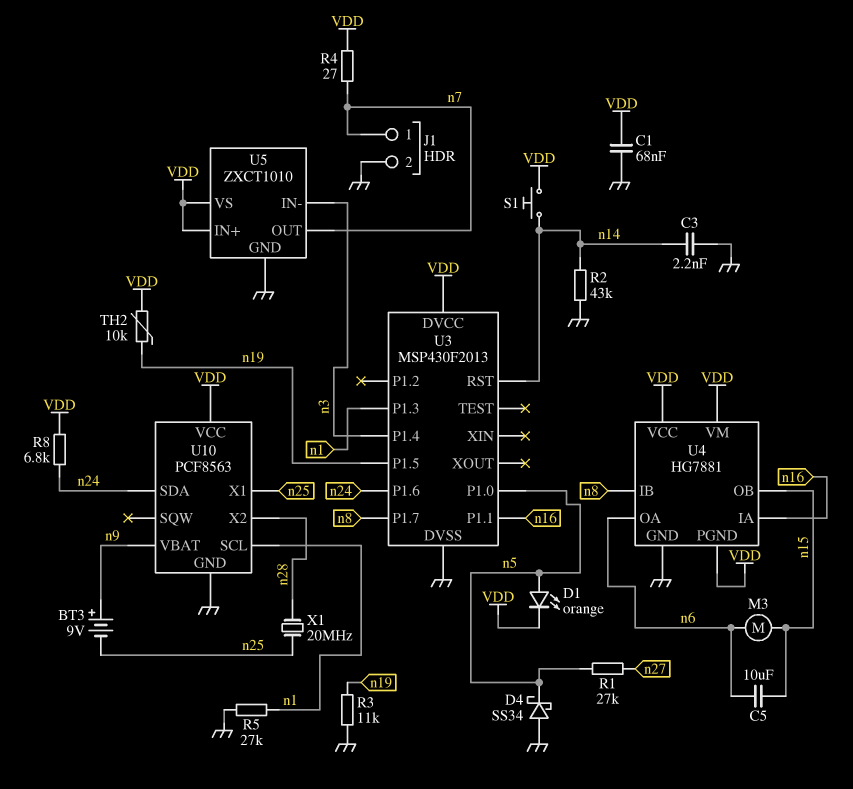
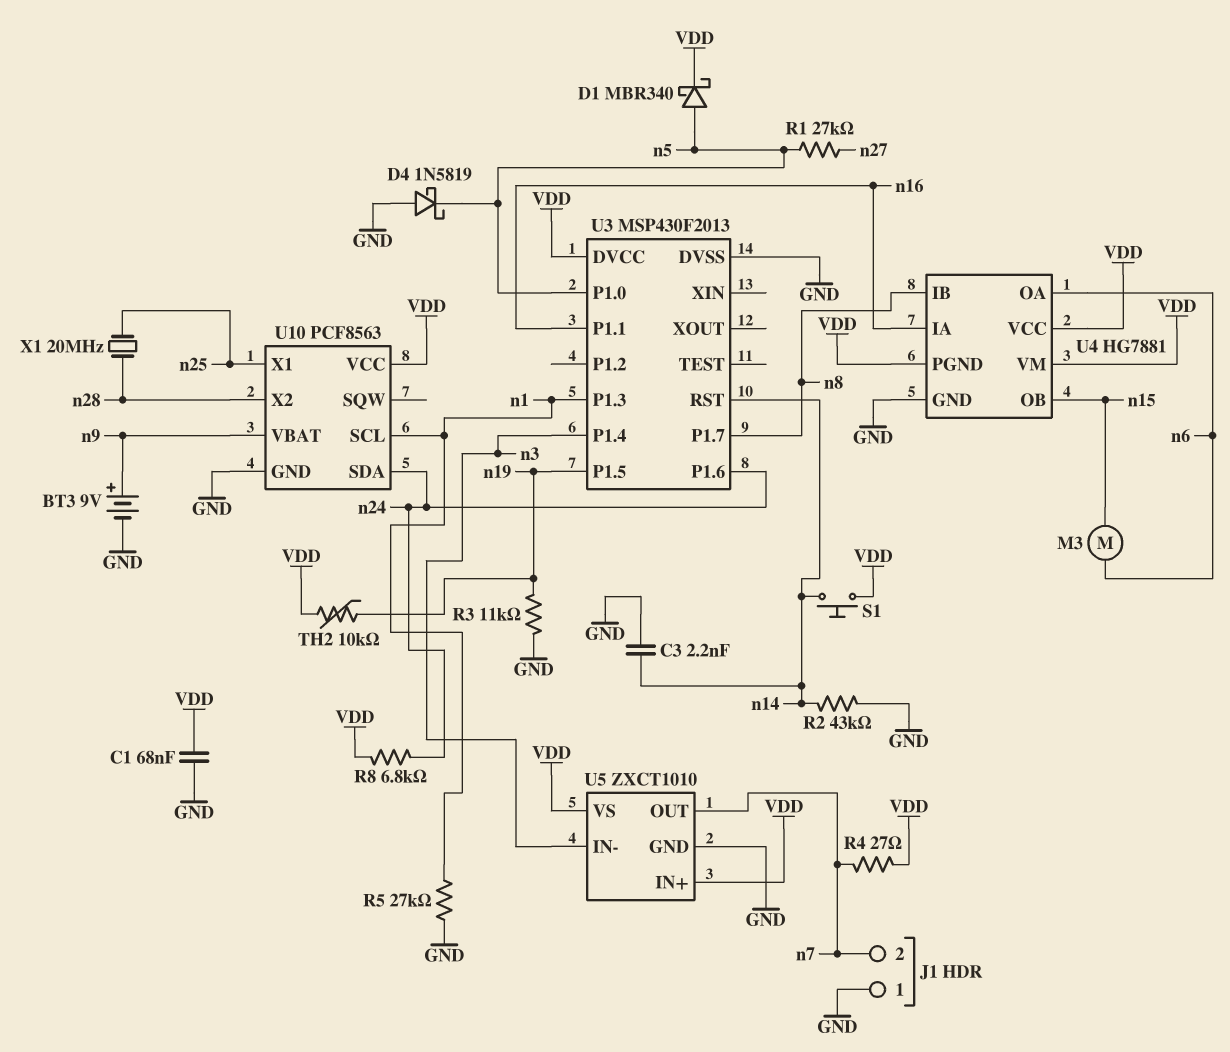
BT3: 9V (plus n9, minus n25) -> 9V (plus n9, minus GND)
C5: 10uF (n6, n15) -> none
D1: LED orange (A n5, K VDD) -> schottky MBR340 (A n5, K VDD)
D4: schottky SS34 (A GND, K n5) -> schottky 1N5819 (A GND, K n5)
J1 pin 1: n7 -> GND
J1 pin 2: GND -> n7

